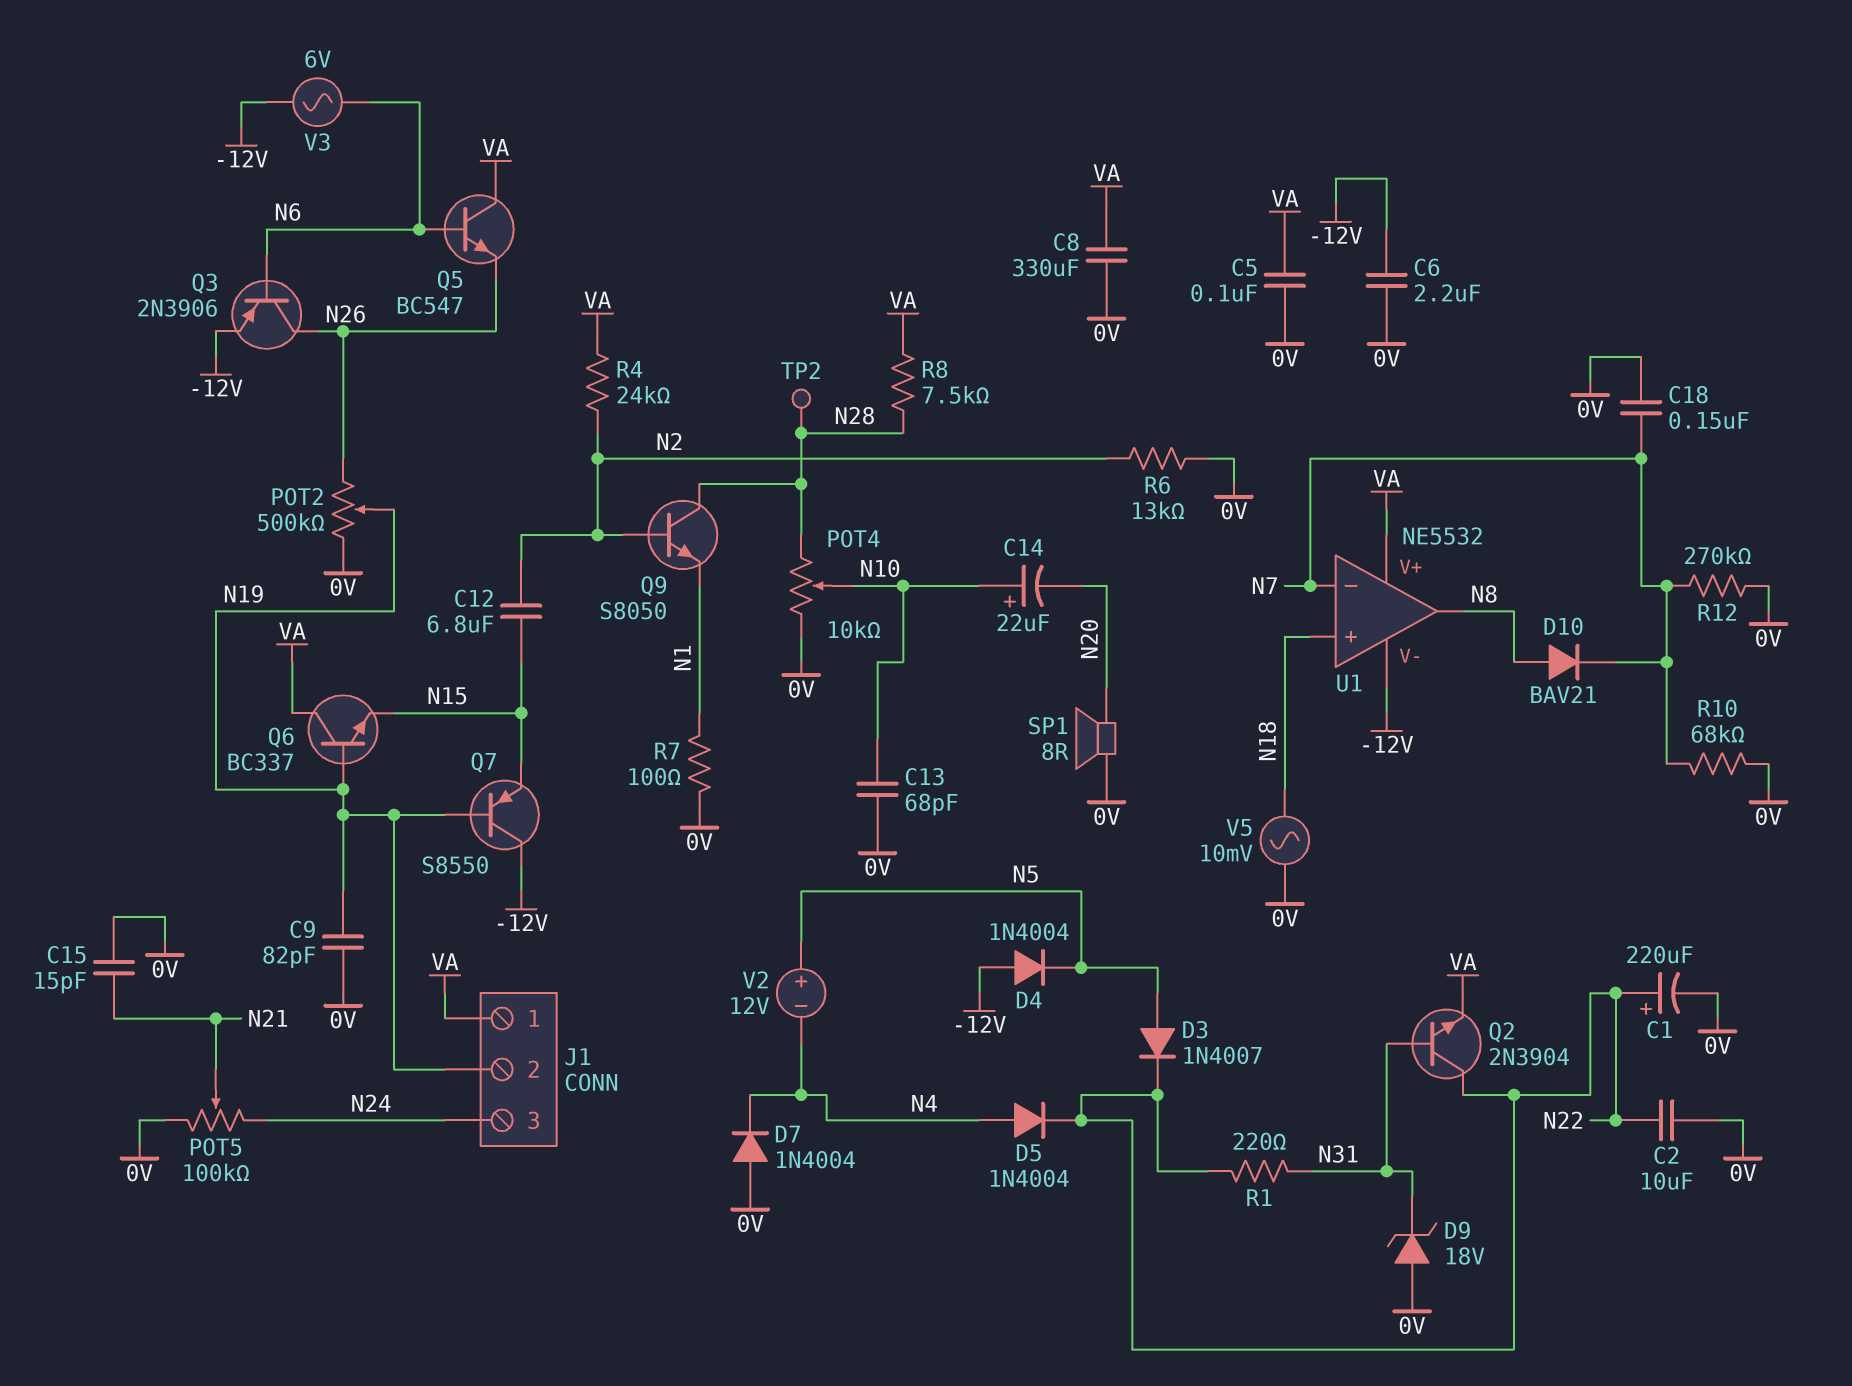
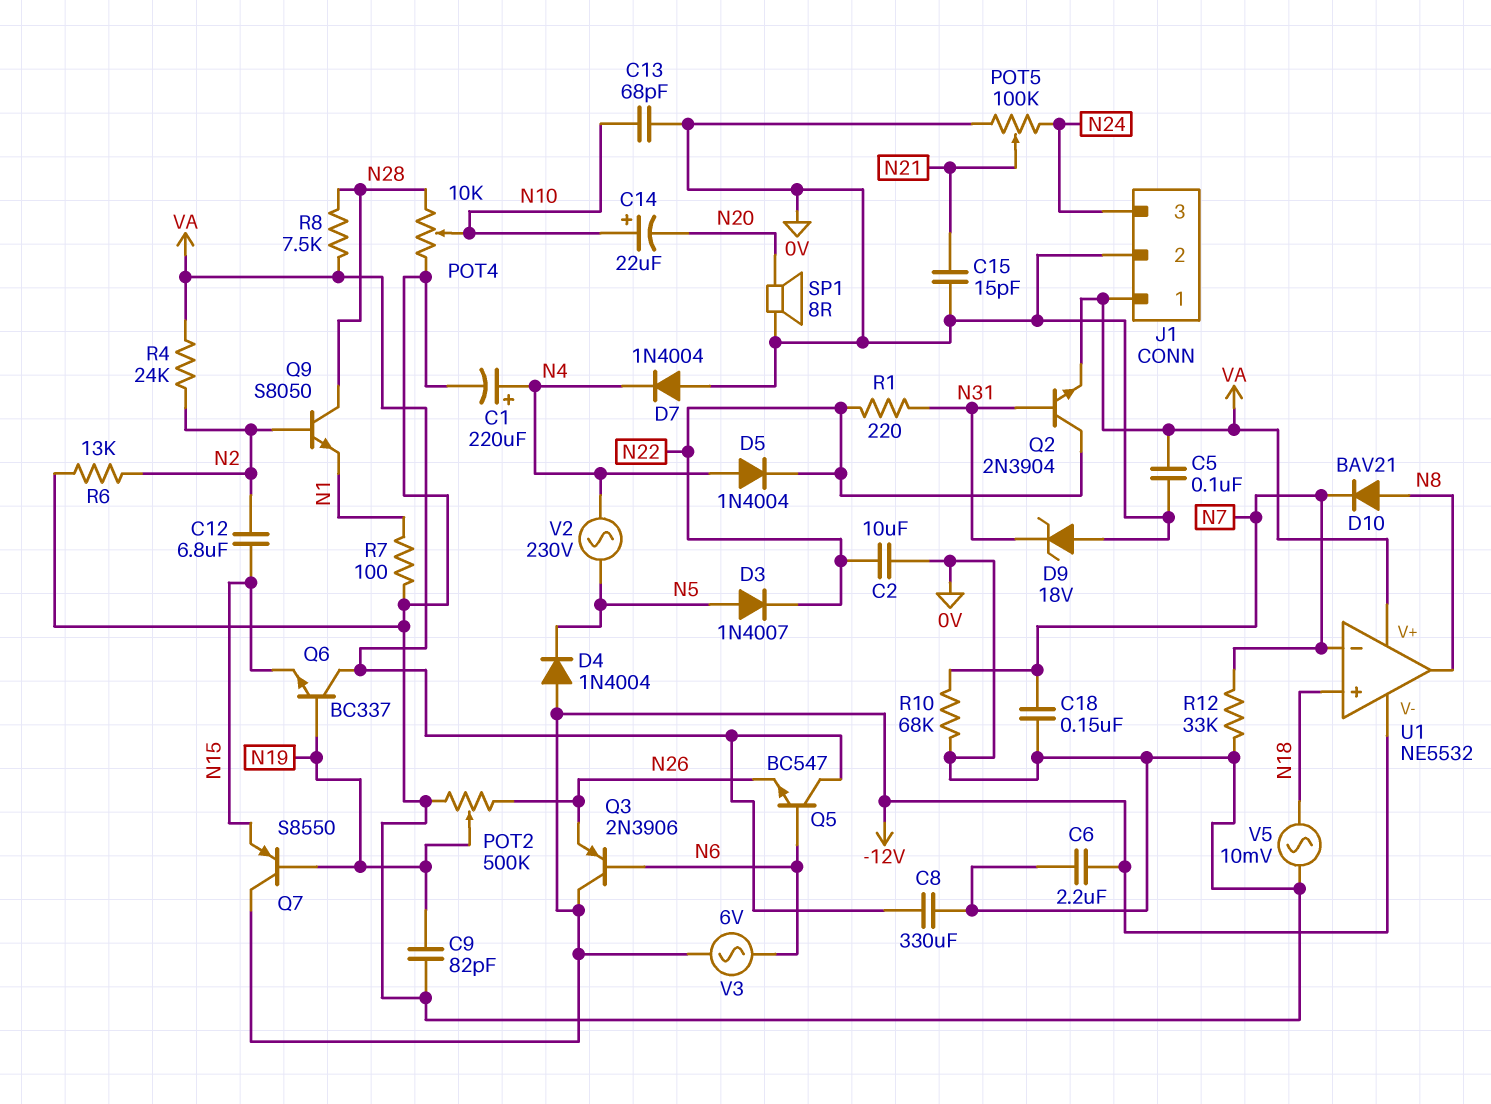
C1: 220uF (plus N22, minus 0V) -> 220uF (plus N4, minus 0V)
J1 pin 2: N19 -> 0V
Q3: PNP 2N3906 (B N6, C N26, E -12V) -> PNP 2N3906 (B N6, C -12V, E N26)
R12: 270k (0V, N7) -> 33k (0V, N7)
TP2: test point (N28) -> none
V2: 12V (plus N5, minus N4) -> AC 230V (N4, N5)

